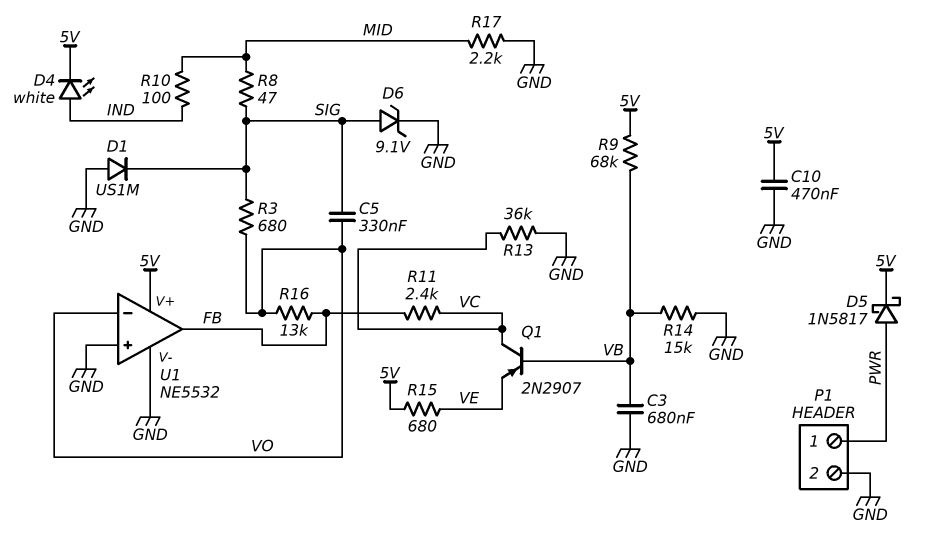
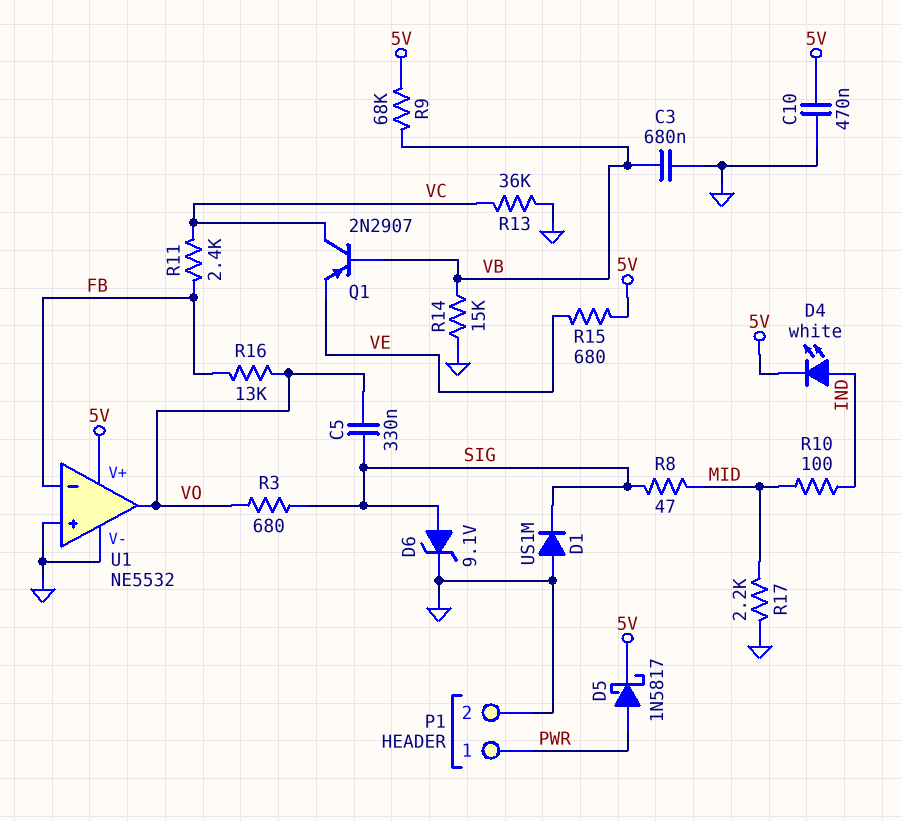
U1 pin in-: VO -> FB
U1 pin out: FB -> VO

